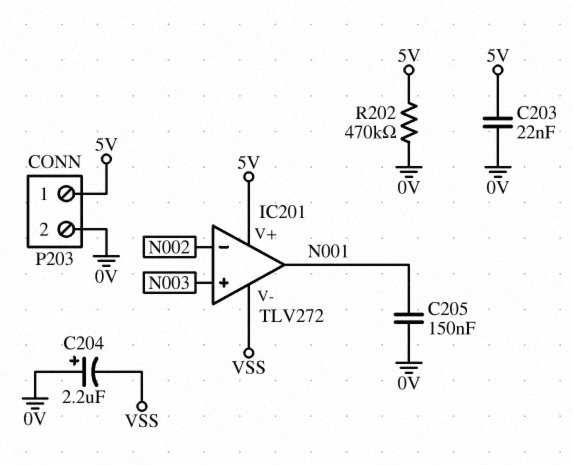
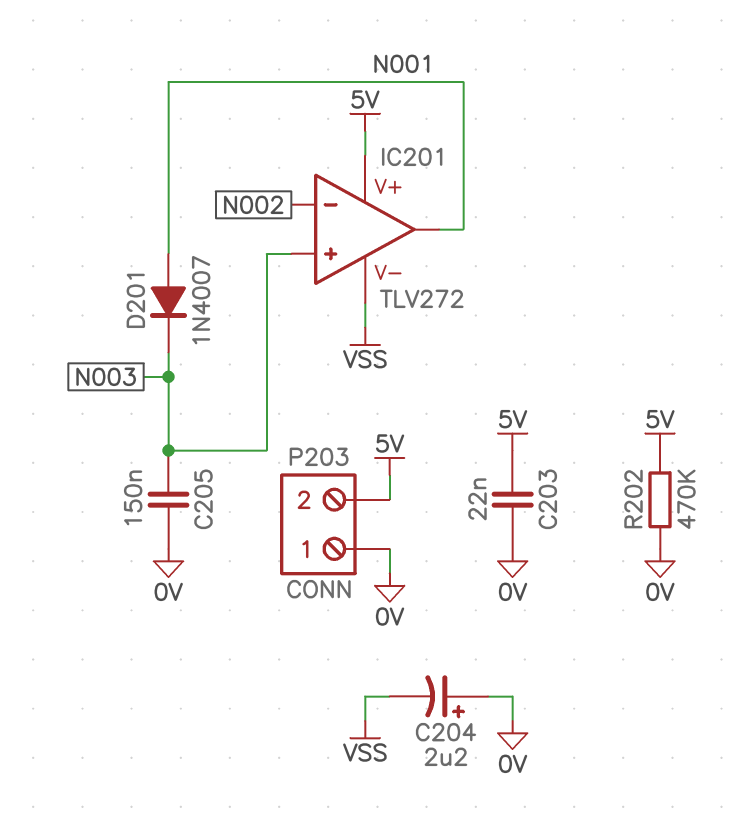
C205: 150nF (0V, N001) -> 150nF (0V, N003)
D201: none -> diode 1N4007 (A N001, K N003)
P203 pin 1: 5V -> 0V
P203 pin 2: 0V -> 5V

